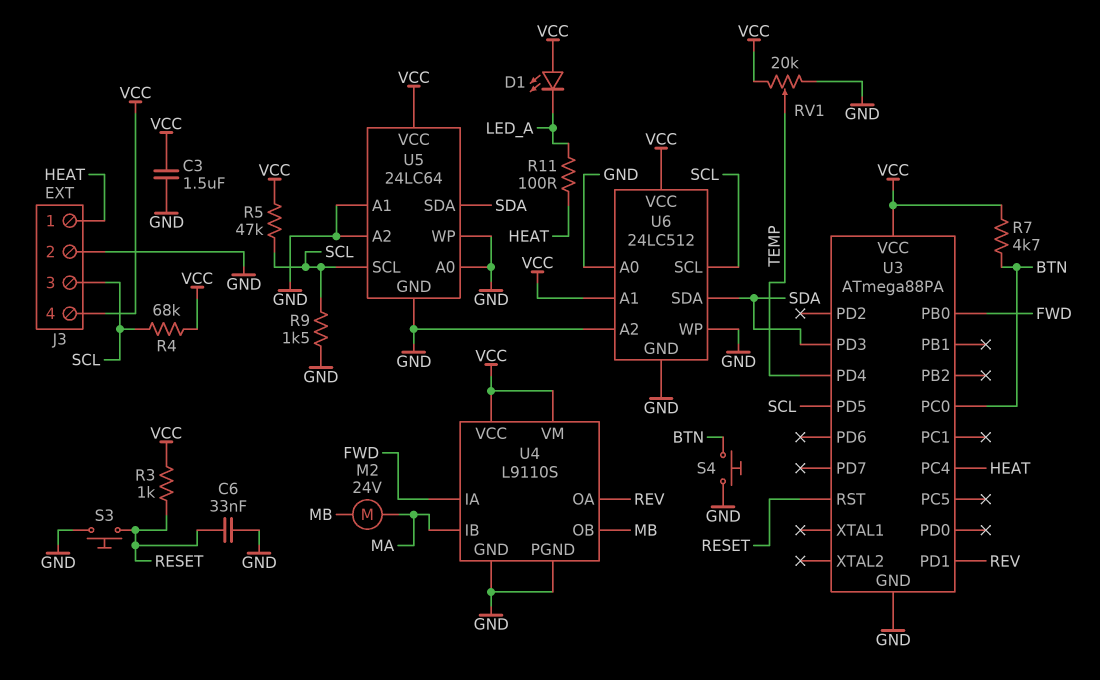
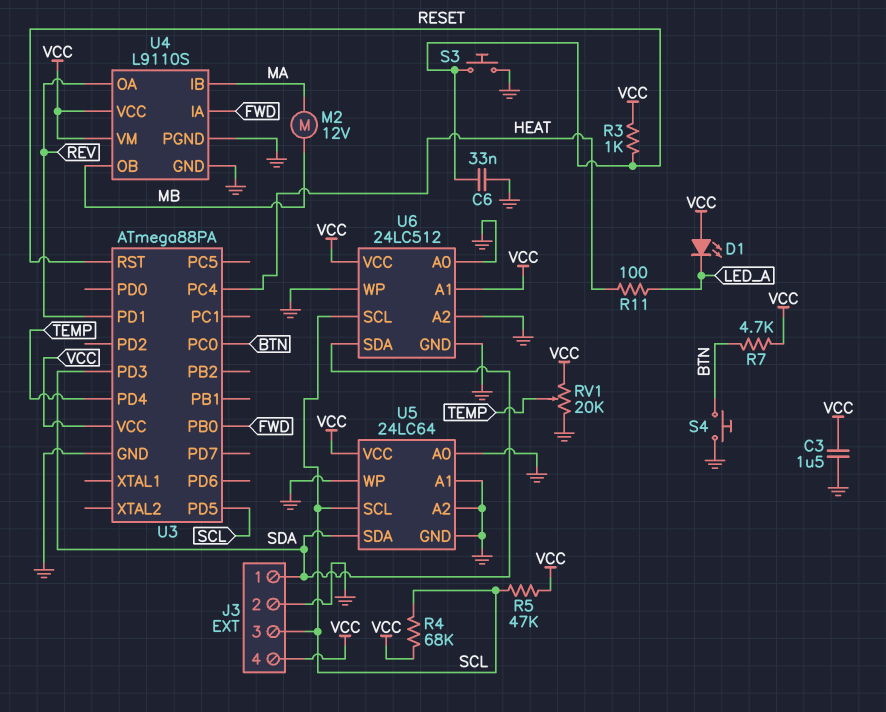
J3 pin 1: HEAT -> SDA
M2: motor 24V (MA, MB) -> motor 12V (MA, MB)
R9: 1.5k (GND, SCL) -> none

